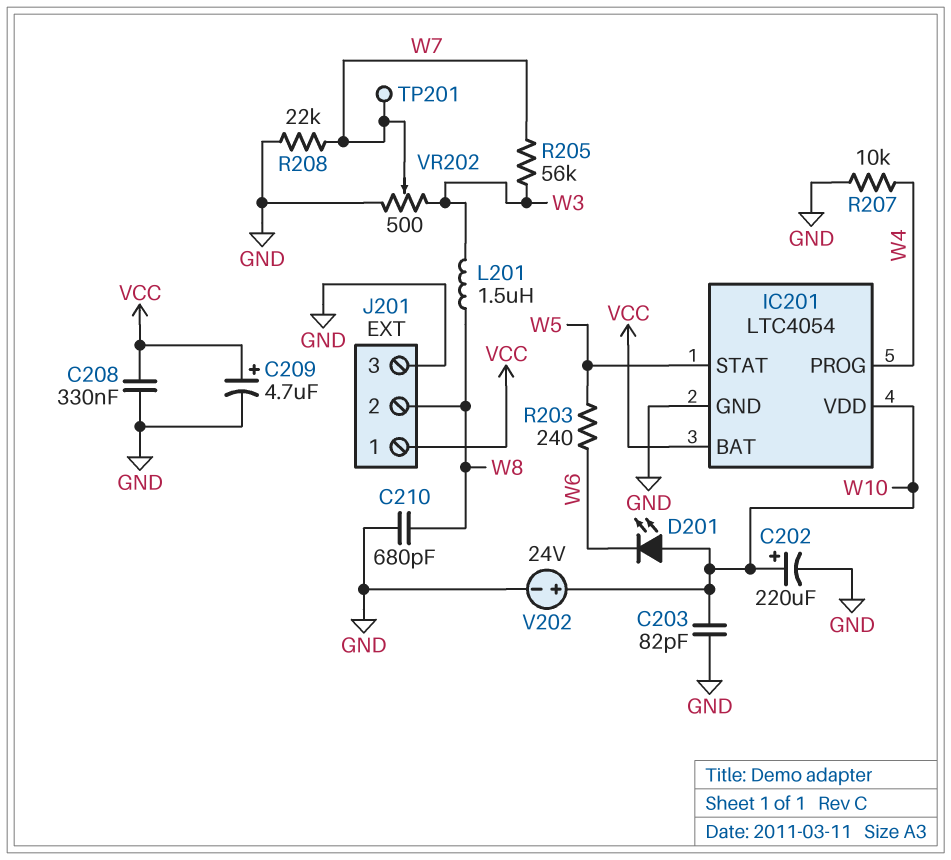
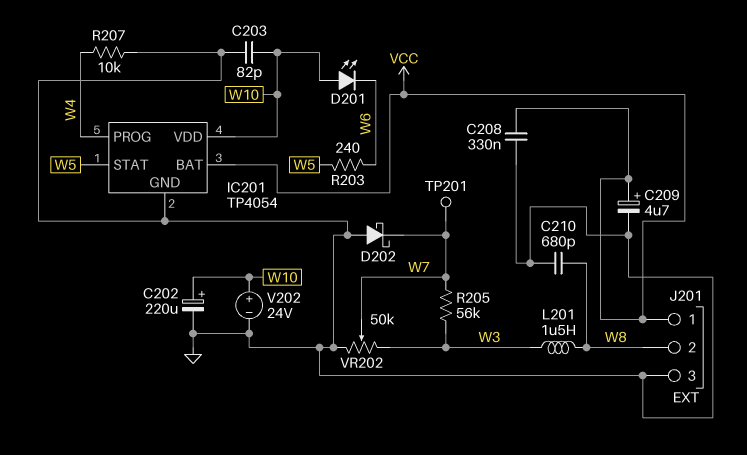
D202: none -> schottky (A GND, K W7)
IC201: LTC4054 -> TP4054
R208: 22k (GND, W7) -> none
VR202: 500 (GND, W3, wiper W7) -> 50k (GND, W3, wiper W7)

